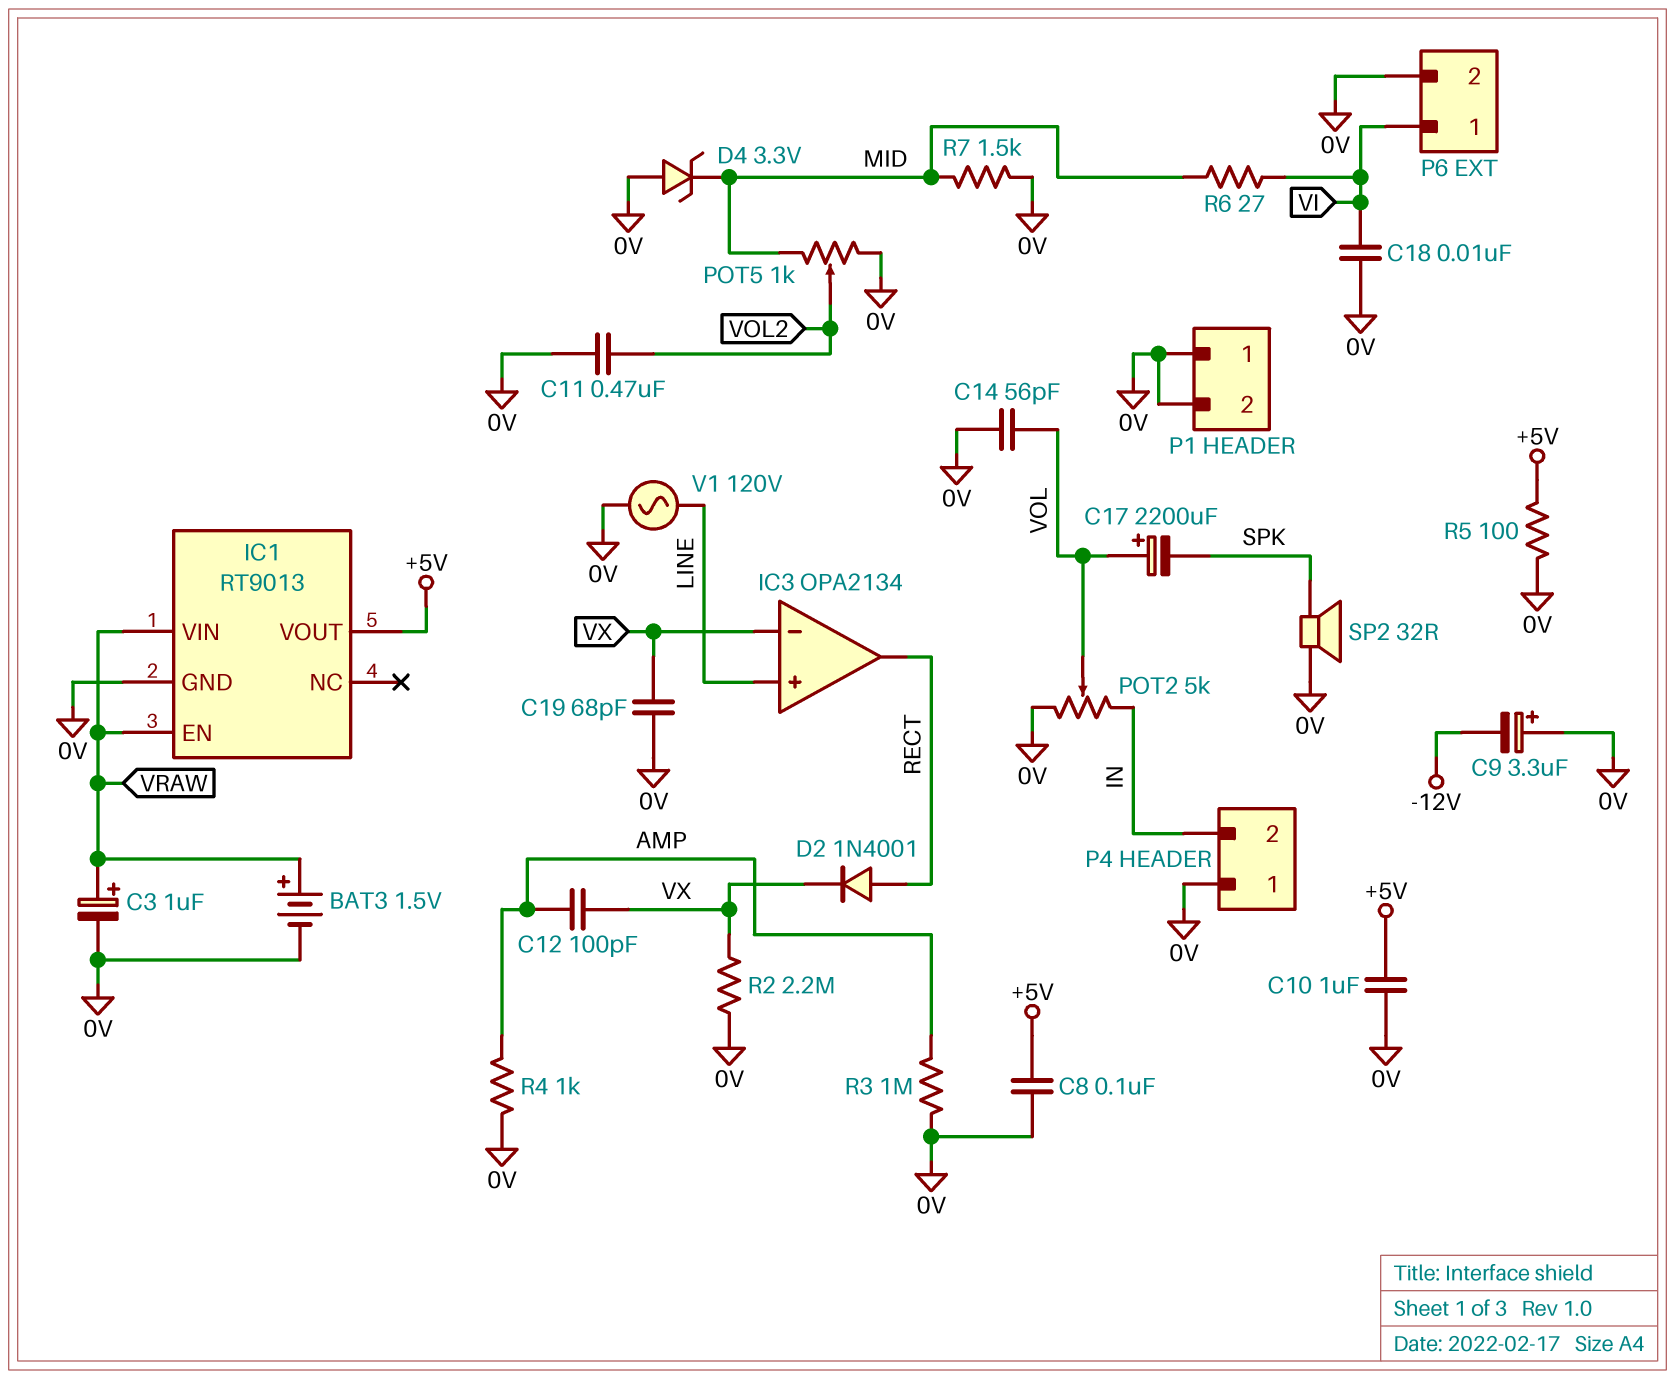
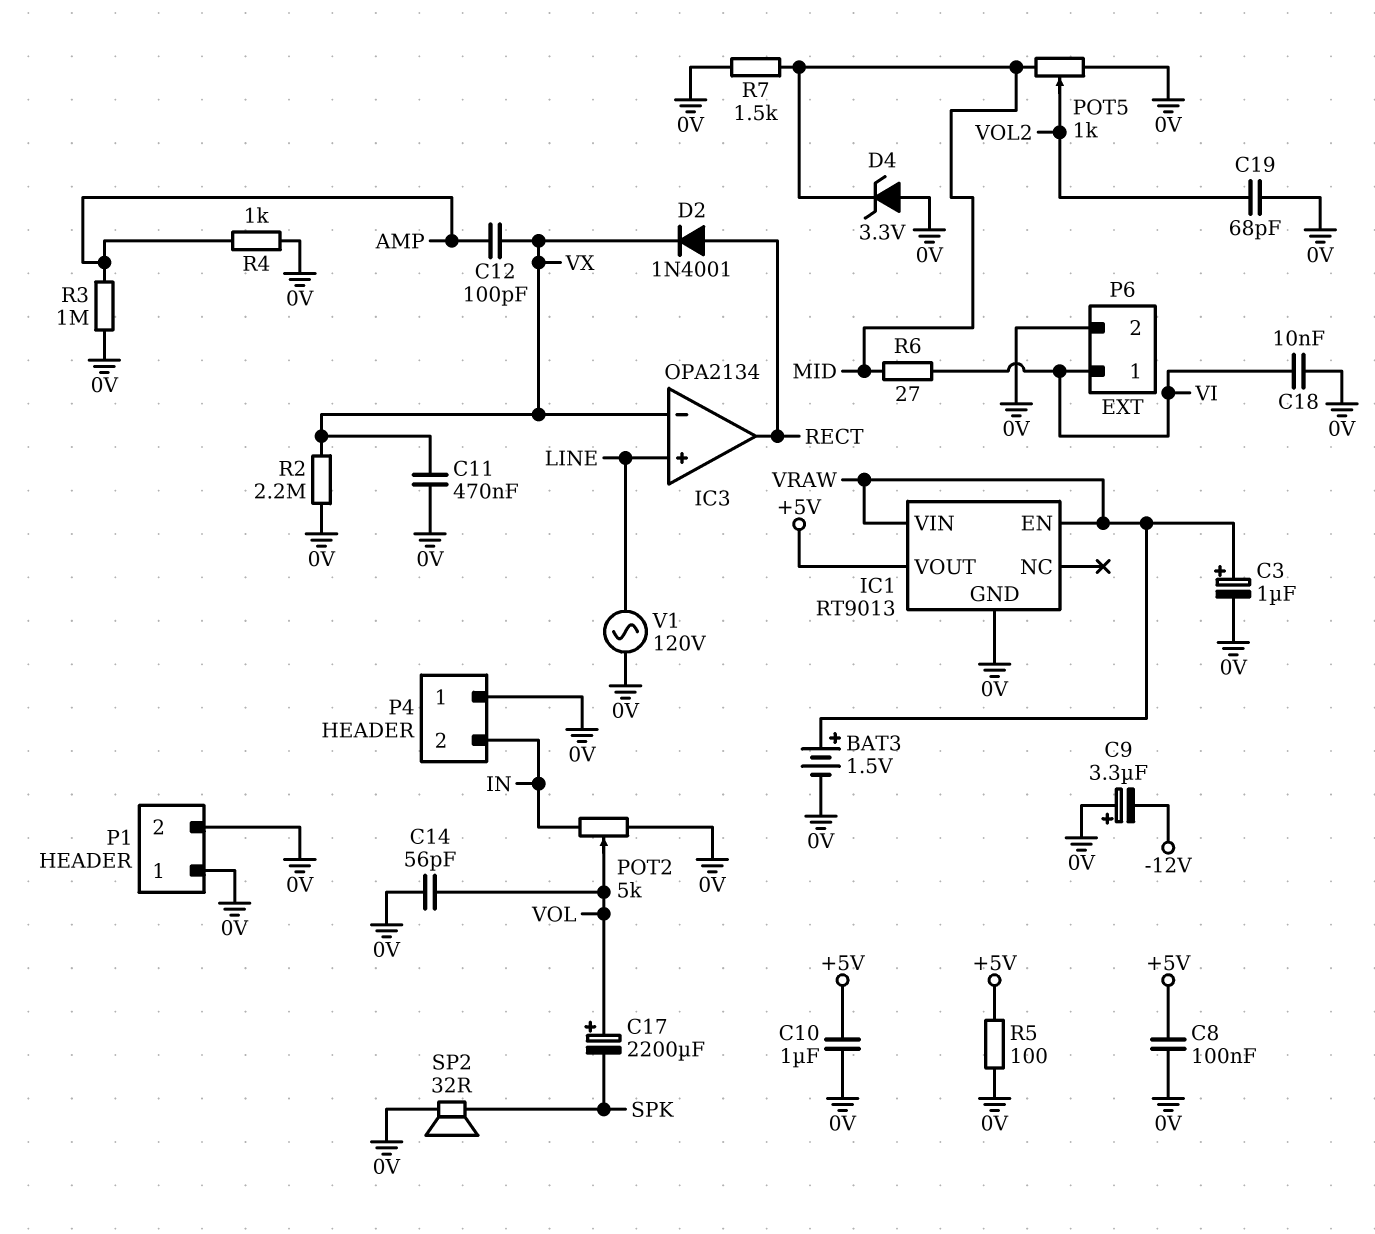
C11: 470nF (0V, VOL2) -> 470nF (0V, VX)
C19: 68pF (0V, VX) -> 68pF (0V, VOL2)

